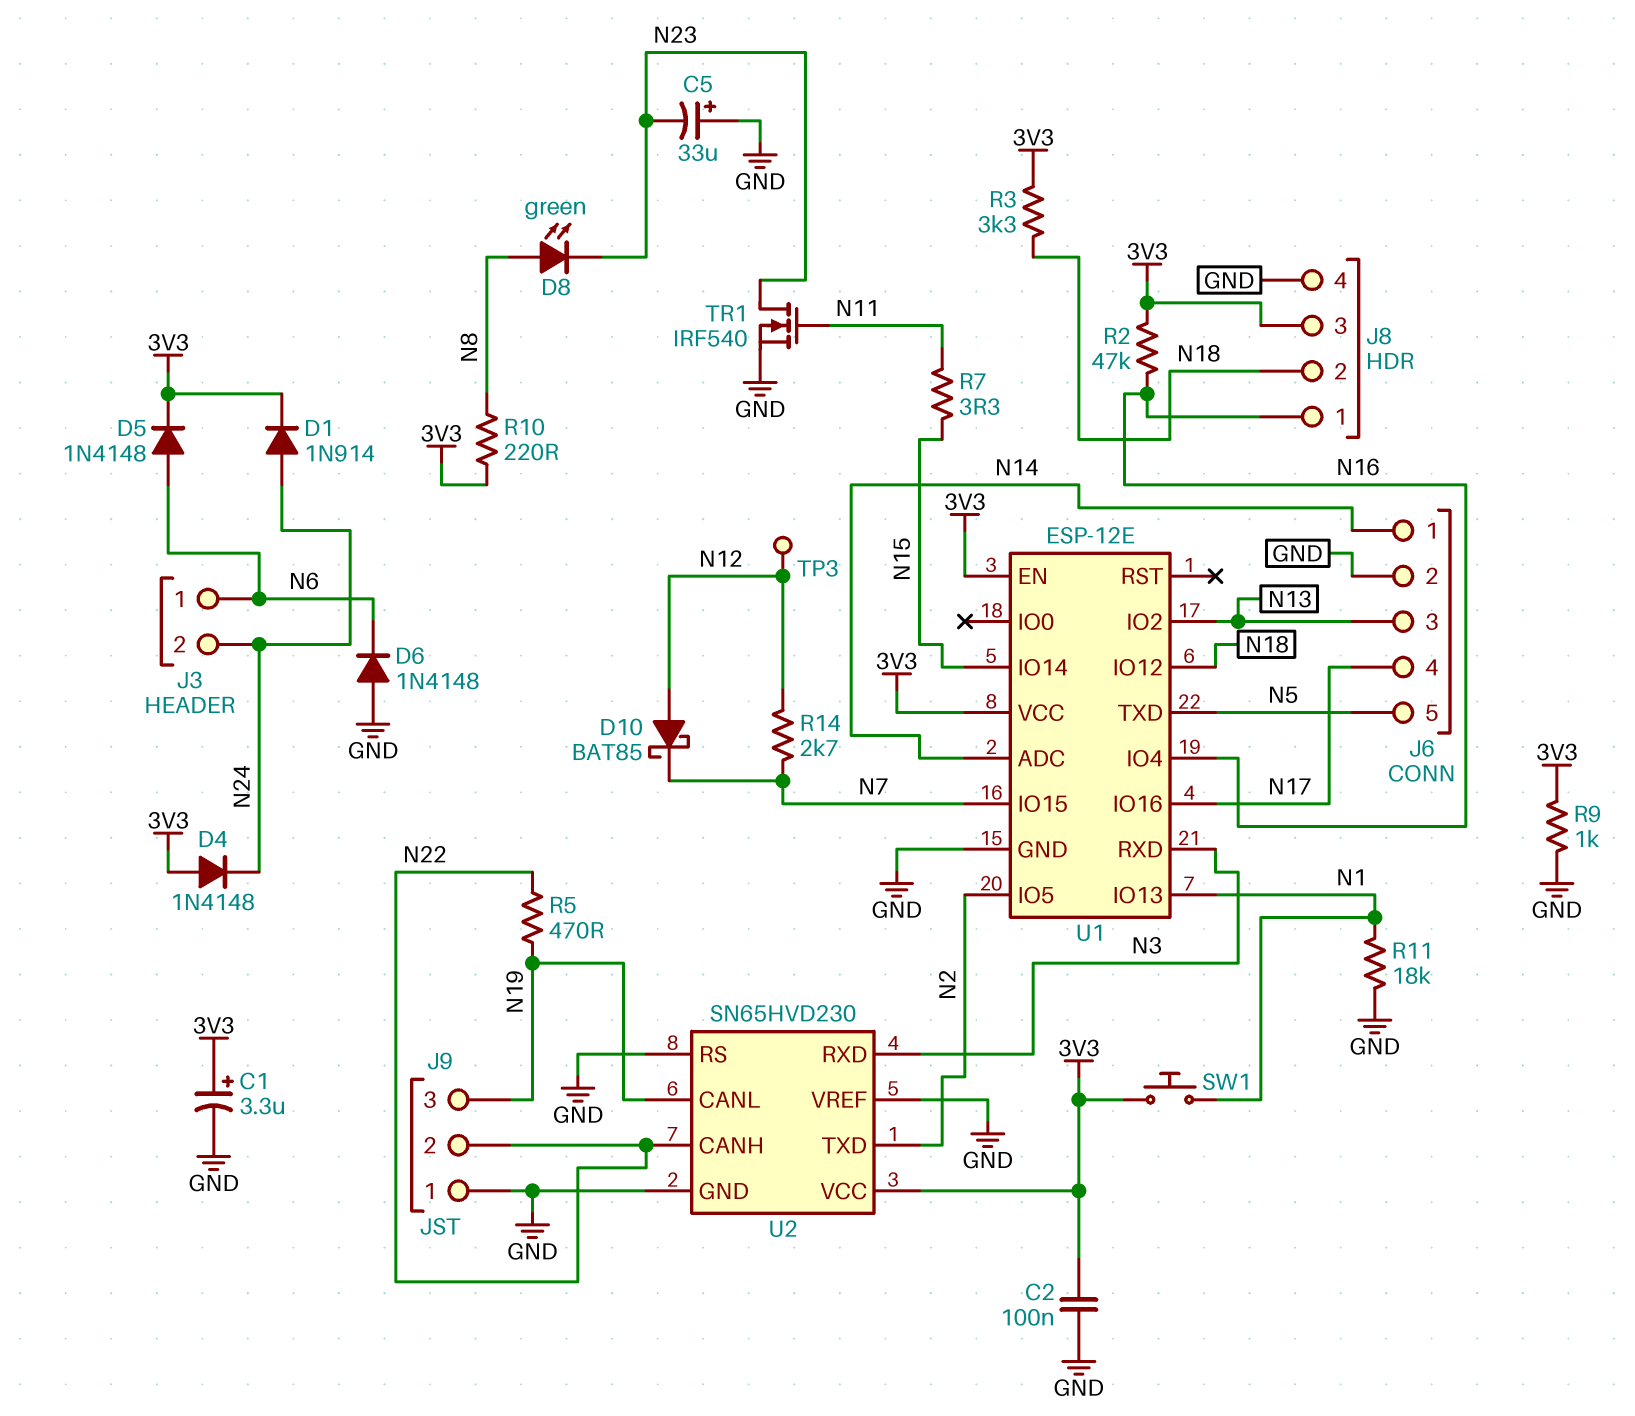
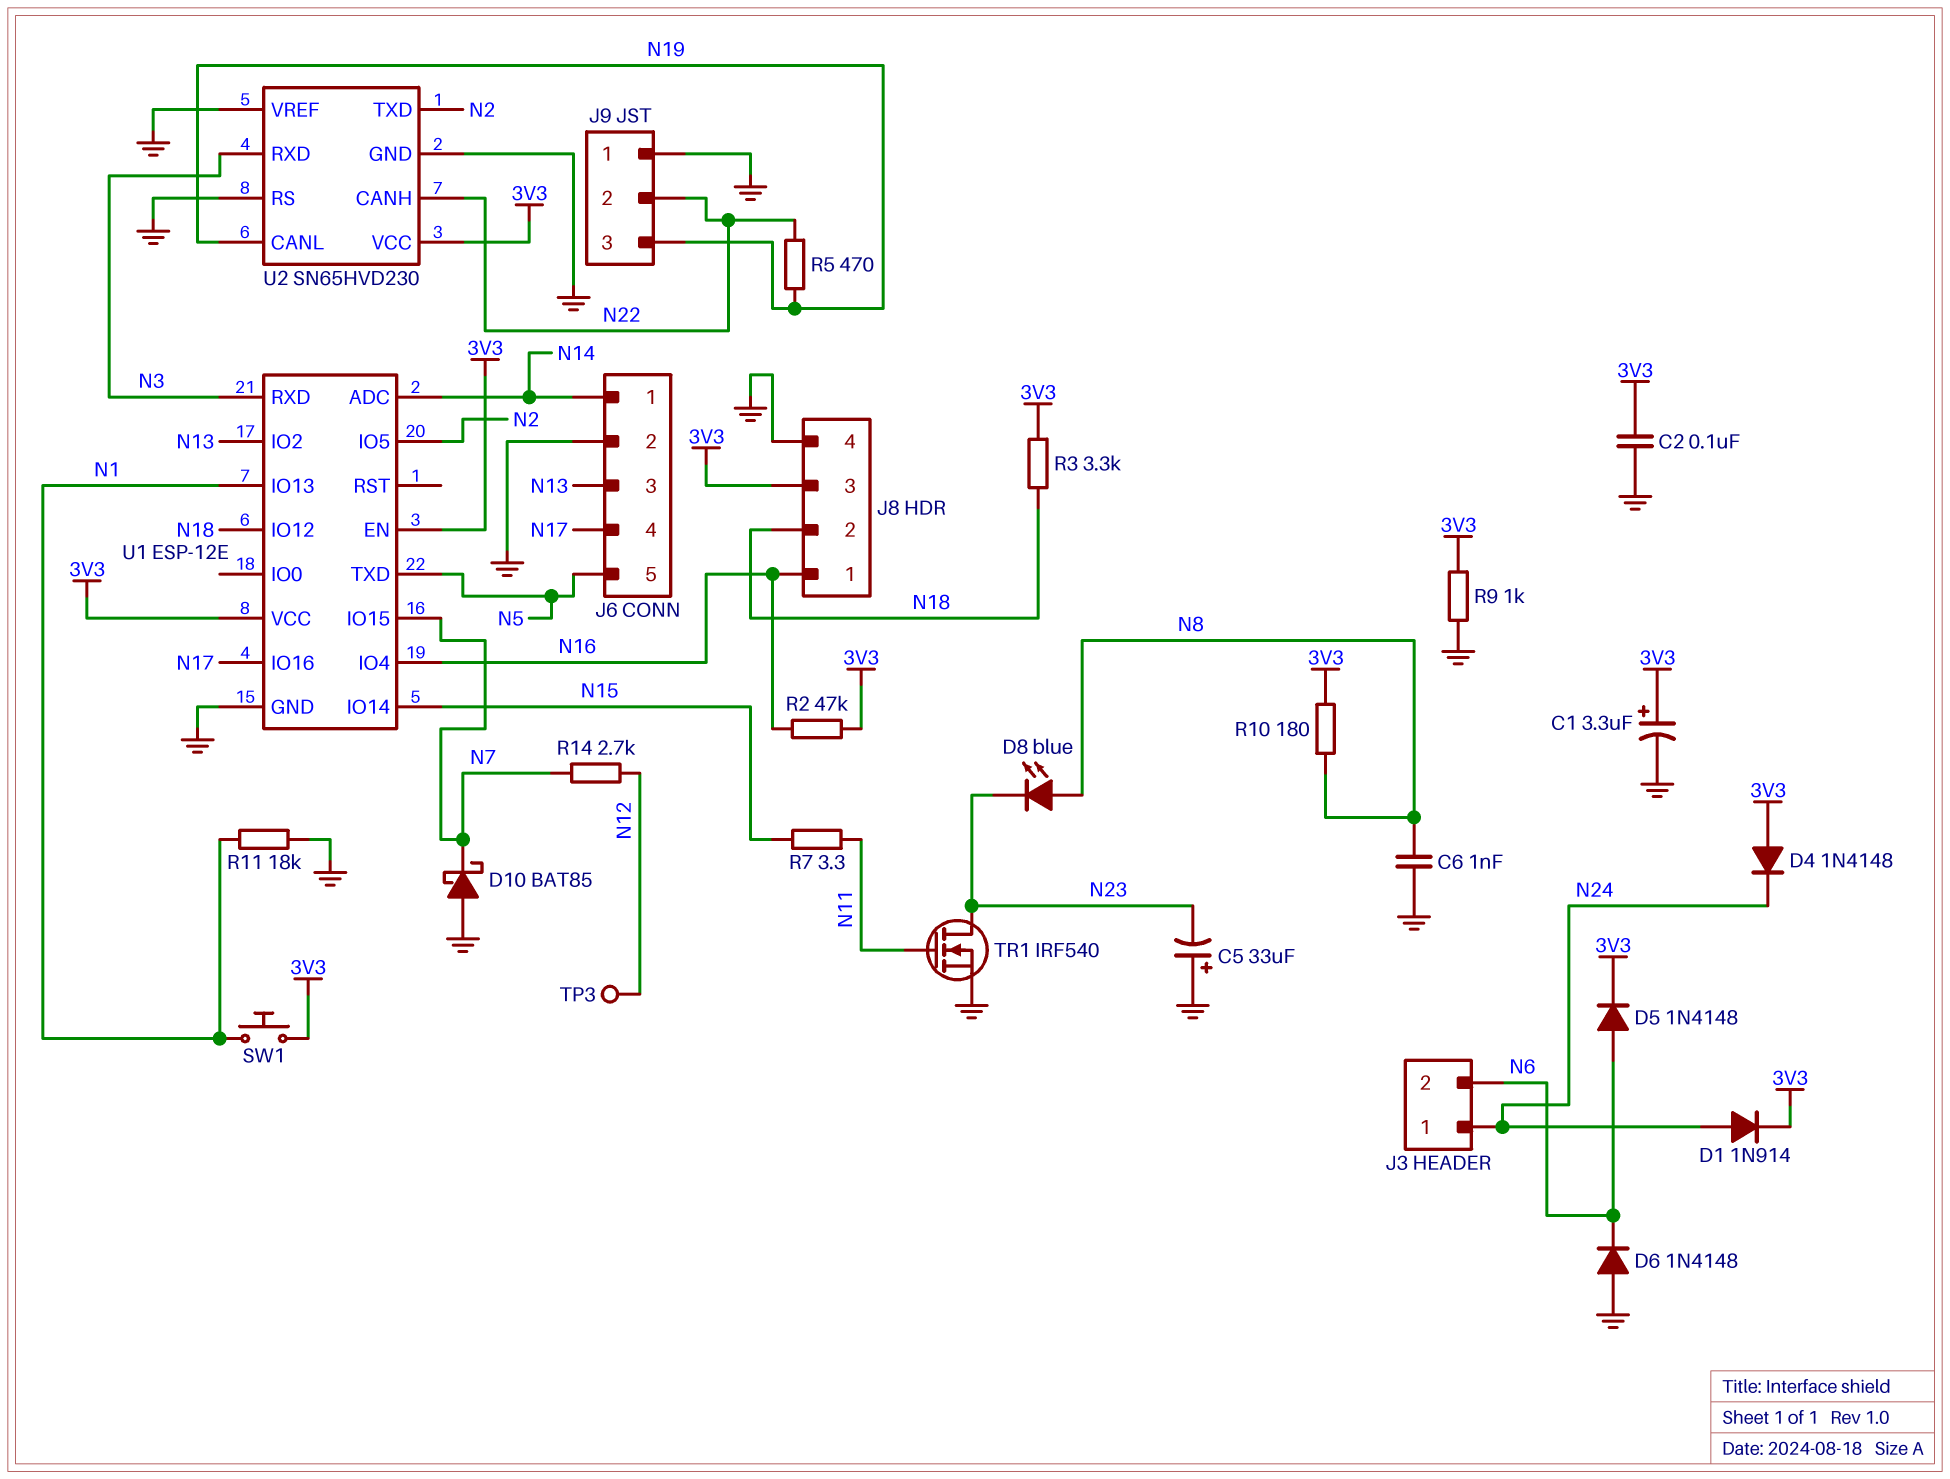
C6: none -> 1nF (GND, N8)
D8: LED green (A N8, K N23) -> LED blue (A N8, K N23)
D10: schottky BAT85 (A N12, K N7) -> schottky BAT85 (A GND, K N7)
J3 pin 1: N6 -> N24
J3 pin 2: N24 -> N6
R10: 220 (3V3, N8) -> 180 (3V3, N8)

